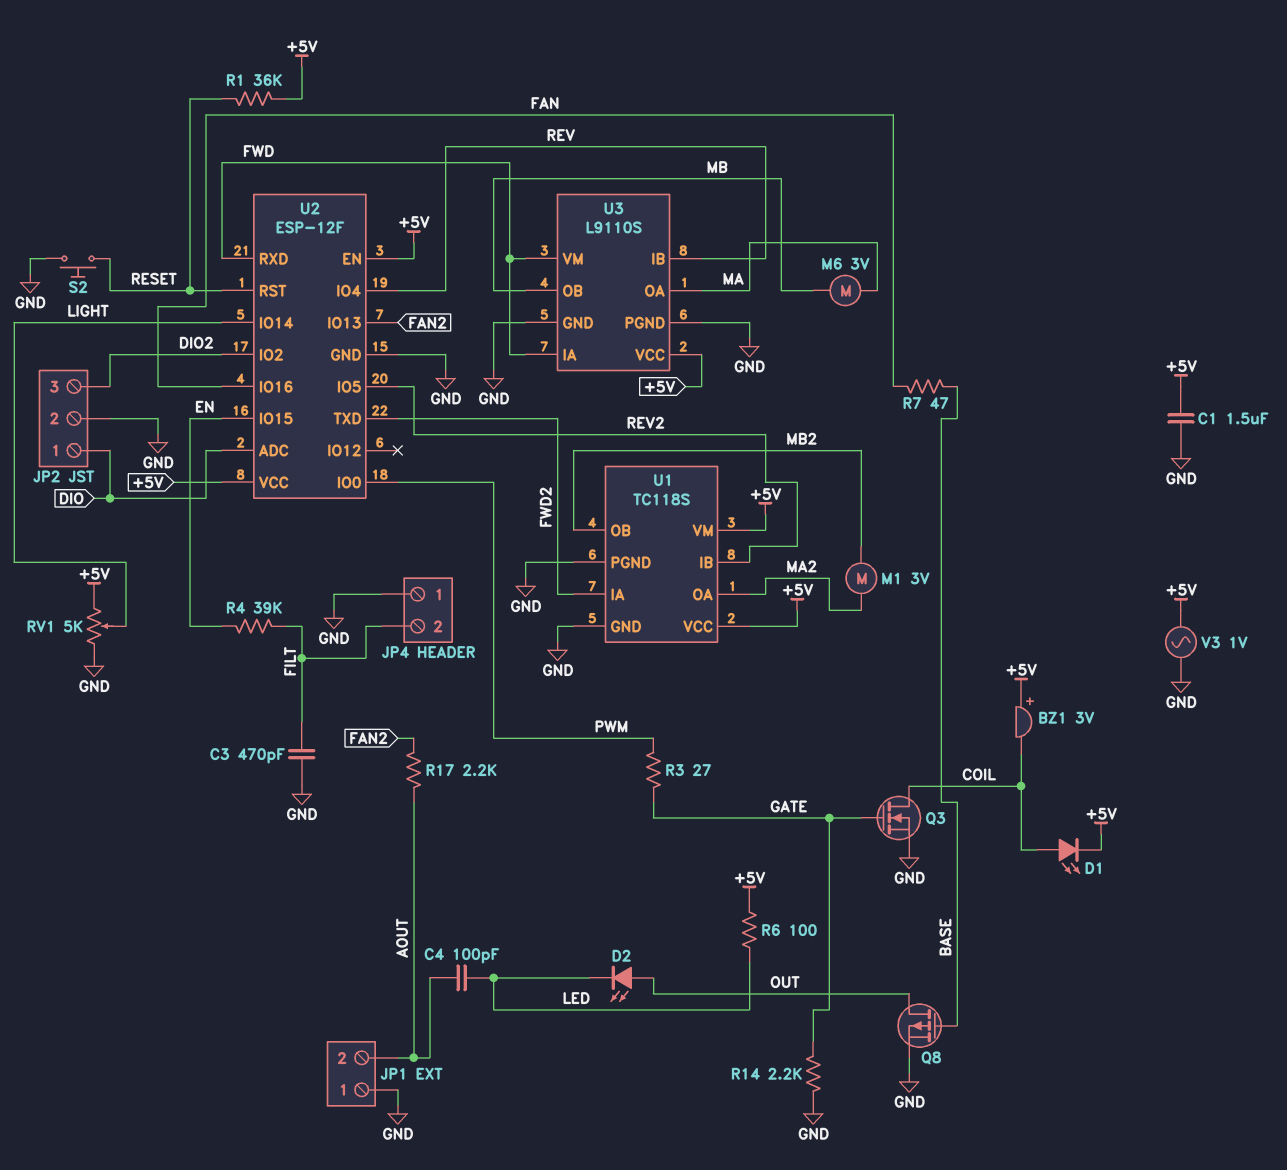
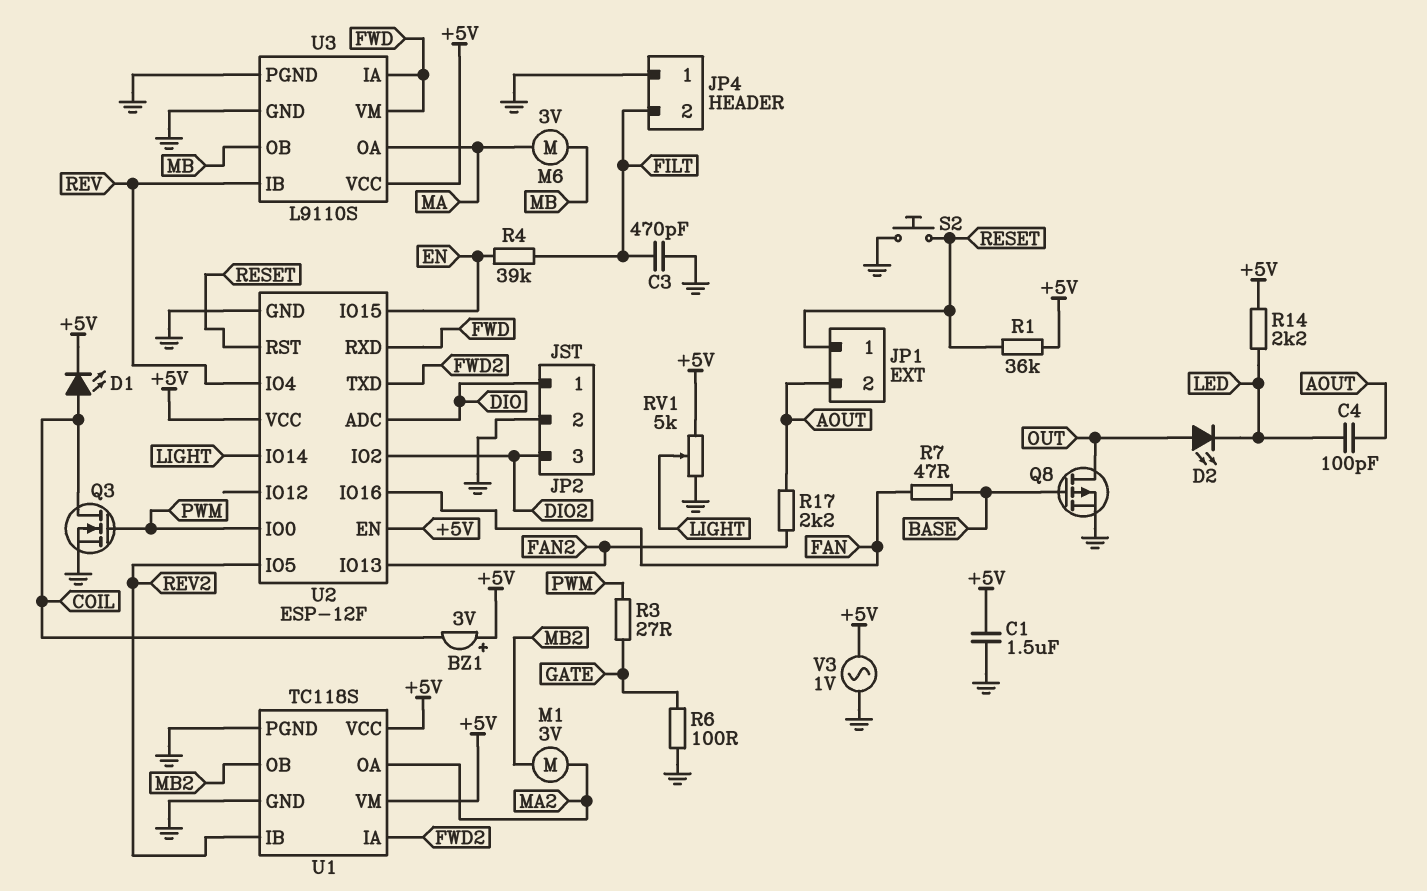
JP1 pin 1: GND -> RESET
Q3: NMOS (G GATE, D COIL, S GND) -> NMOS (G PWM, D COIL, S GND)
R6: 100 (+5V, LED) -> 100 (GATE, GND)
R14: 2.2k (GATE, GND) -> 2.2k (+5V, LED)

